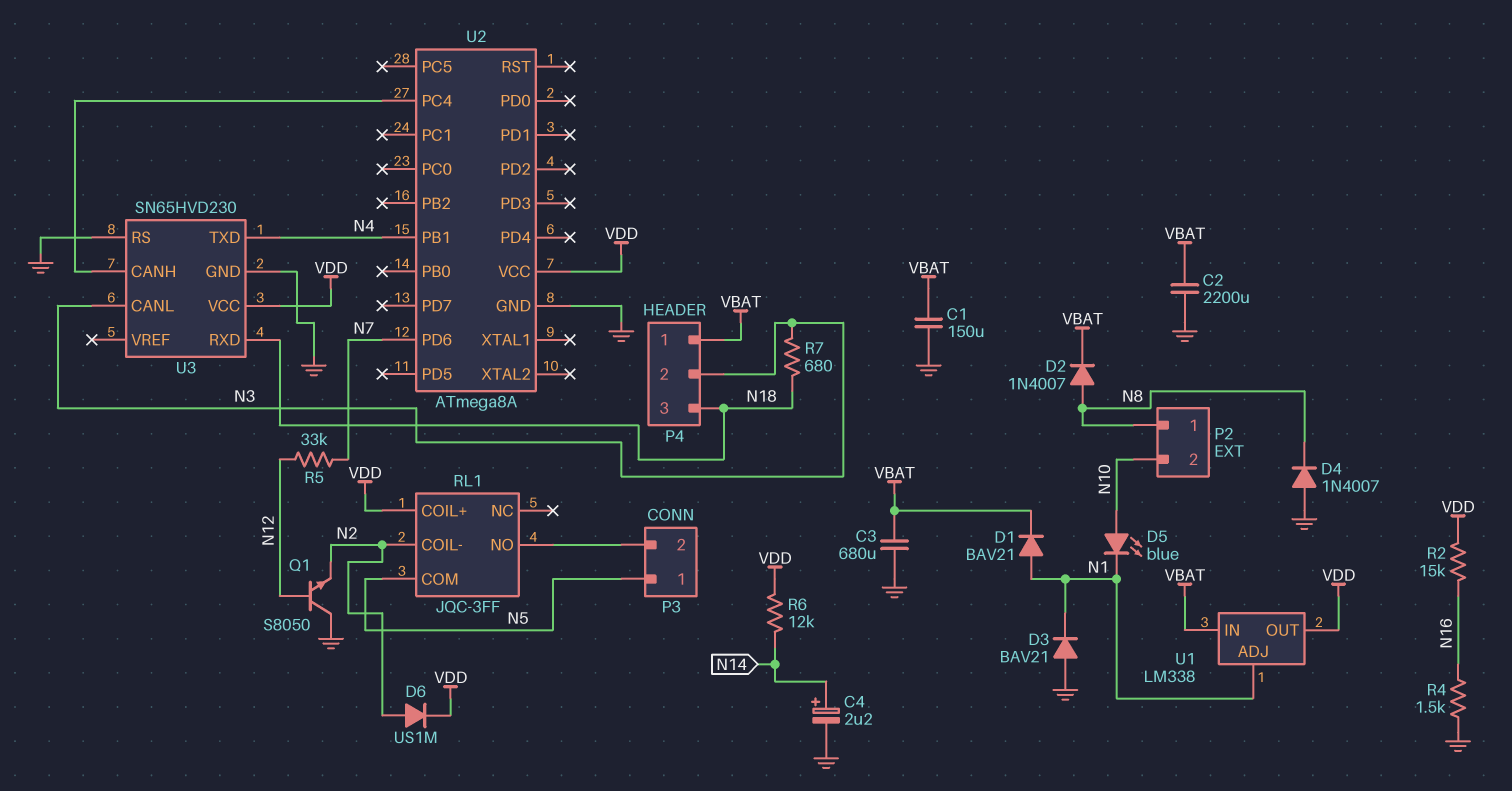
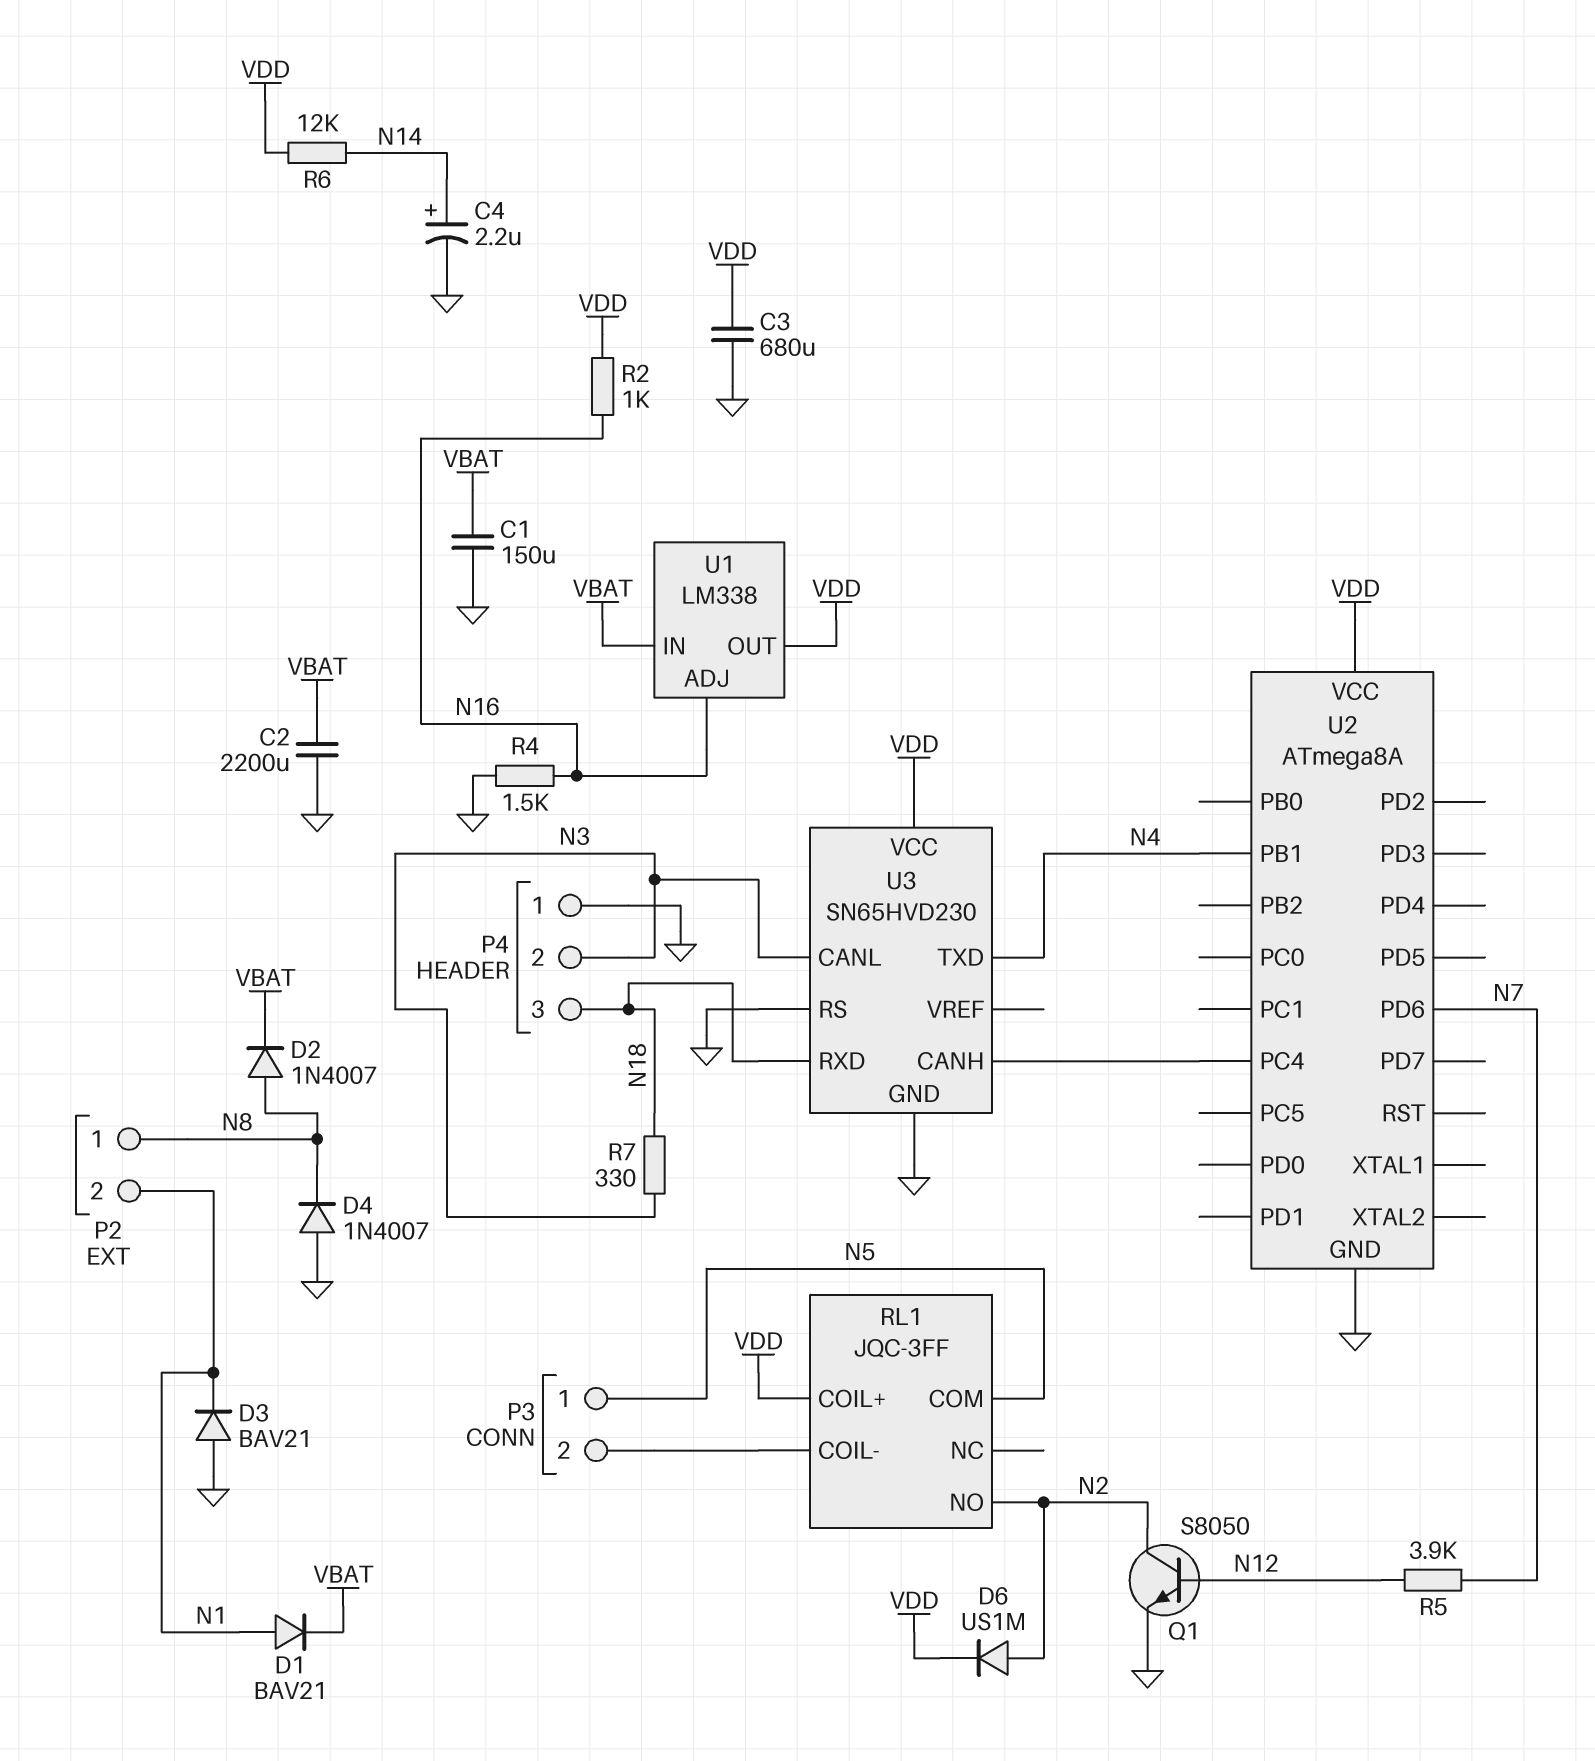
C3: 680uF (GND, VBAT) -> 680uF (GND, VDD)
D5: LED blue (A N10, K N1) -> none
P2 pin 2: N10 -> N1
P4 pin 1: VBAT -> GND
Q1: NPN S8050 (B N12, C GND, E N2) -> NPN S8050 (B N12, C N2, E GND)
R2: 15k (N16, VDD) -> 1k (N16, VDD)
R5: 33k (N7, N12) -> 3.9k (N7, N12)
R7: 680 (N3, N18) -> 330 (N3, N18)
RL1 pin COIL-: N2 -> P3/2
RL1 pin NO: P3/2 -> N2
U1 pin ADJ: N1 -> N16

